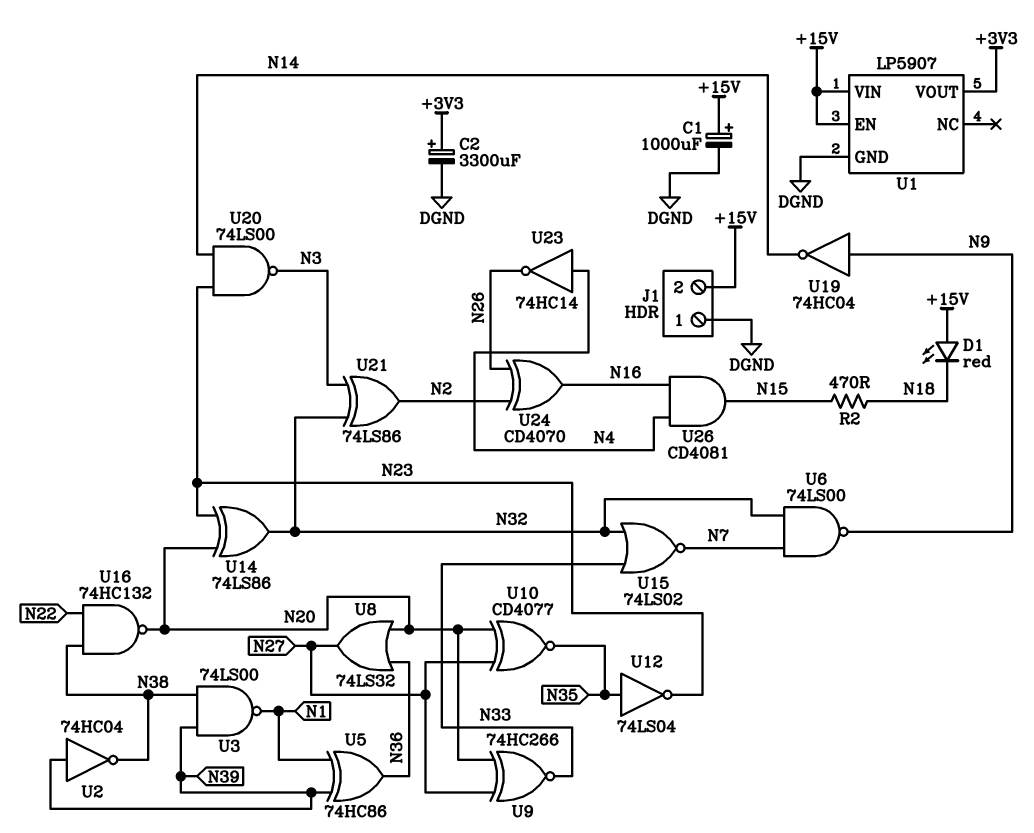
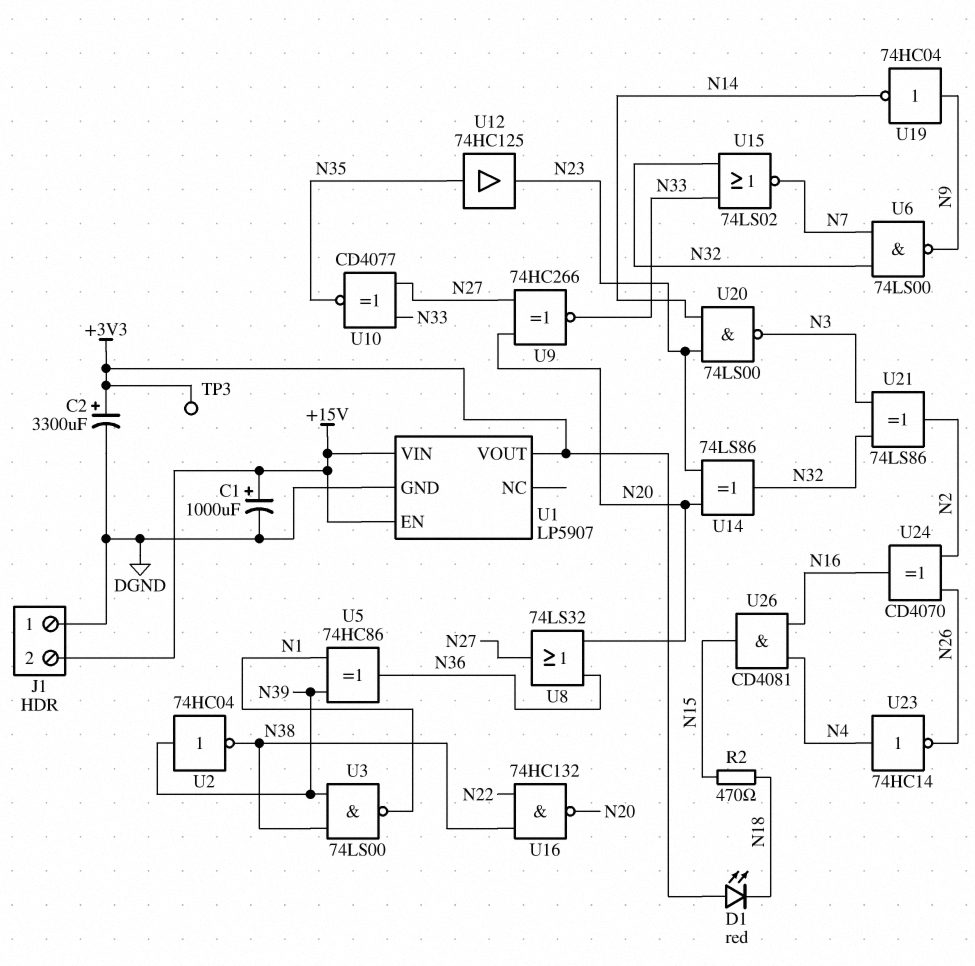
D1: LED red (A +15V, K N18) -> LED red (A +3V3, K N18)
TP3: none -> test point (+3V3)
U10: XNOR CD4077 (in N20, in N27, out N35) -> XNOR CD4077 (in N27, in N33, out N35)
U12: NOT 74LS04 (in N35, out N23) -> buffer 74HC125 (in N35, out N23)

